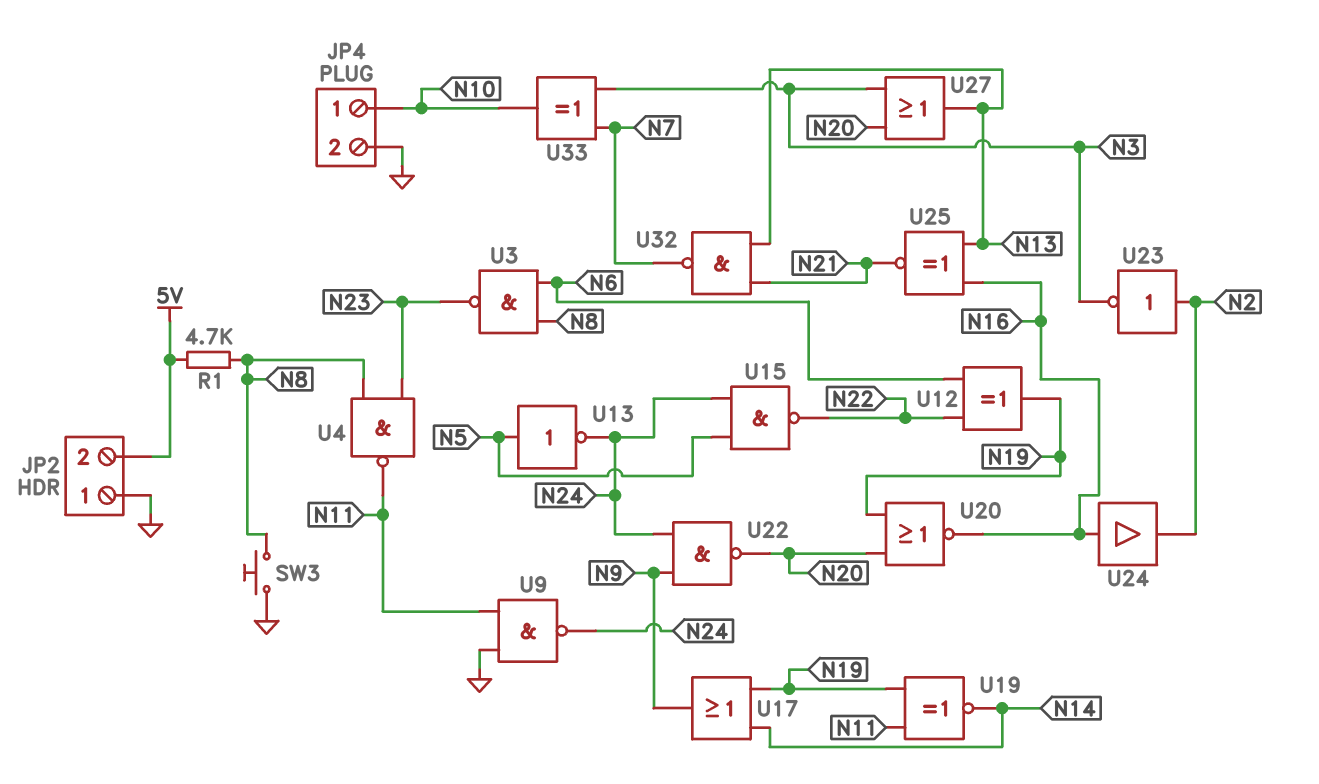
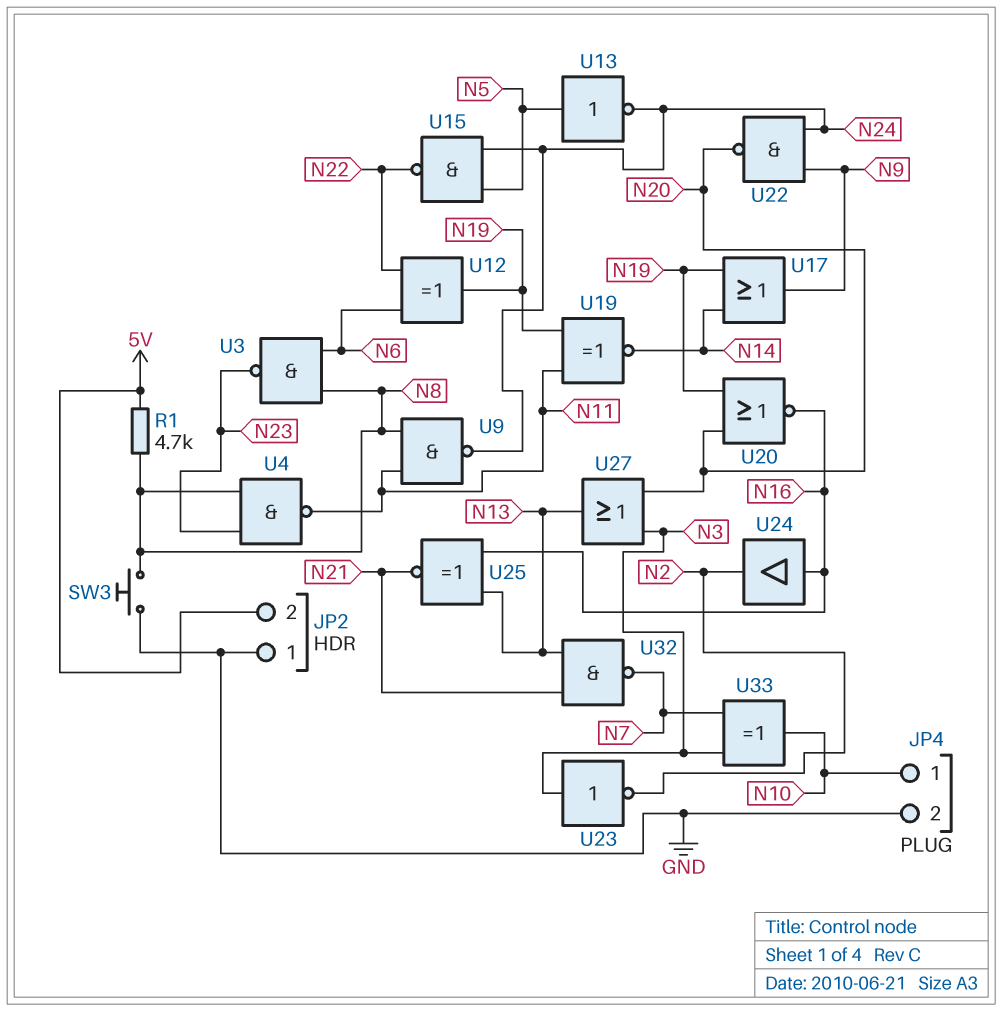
U9: NAND (in GND, in N11, out N24) -> NAND (in N8, in N11, out N24)
U23: NOT (in N2, out N3) -> NOT (in N3, out N2)

